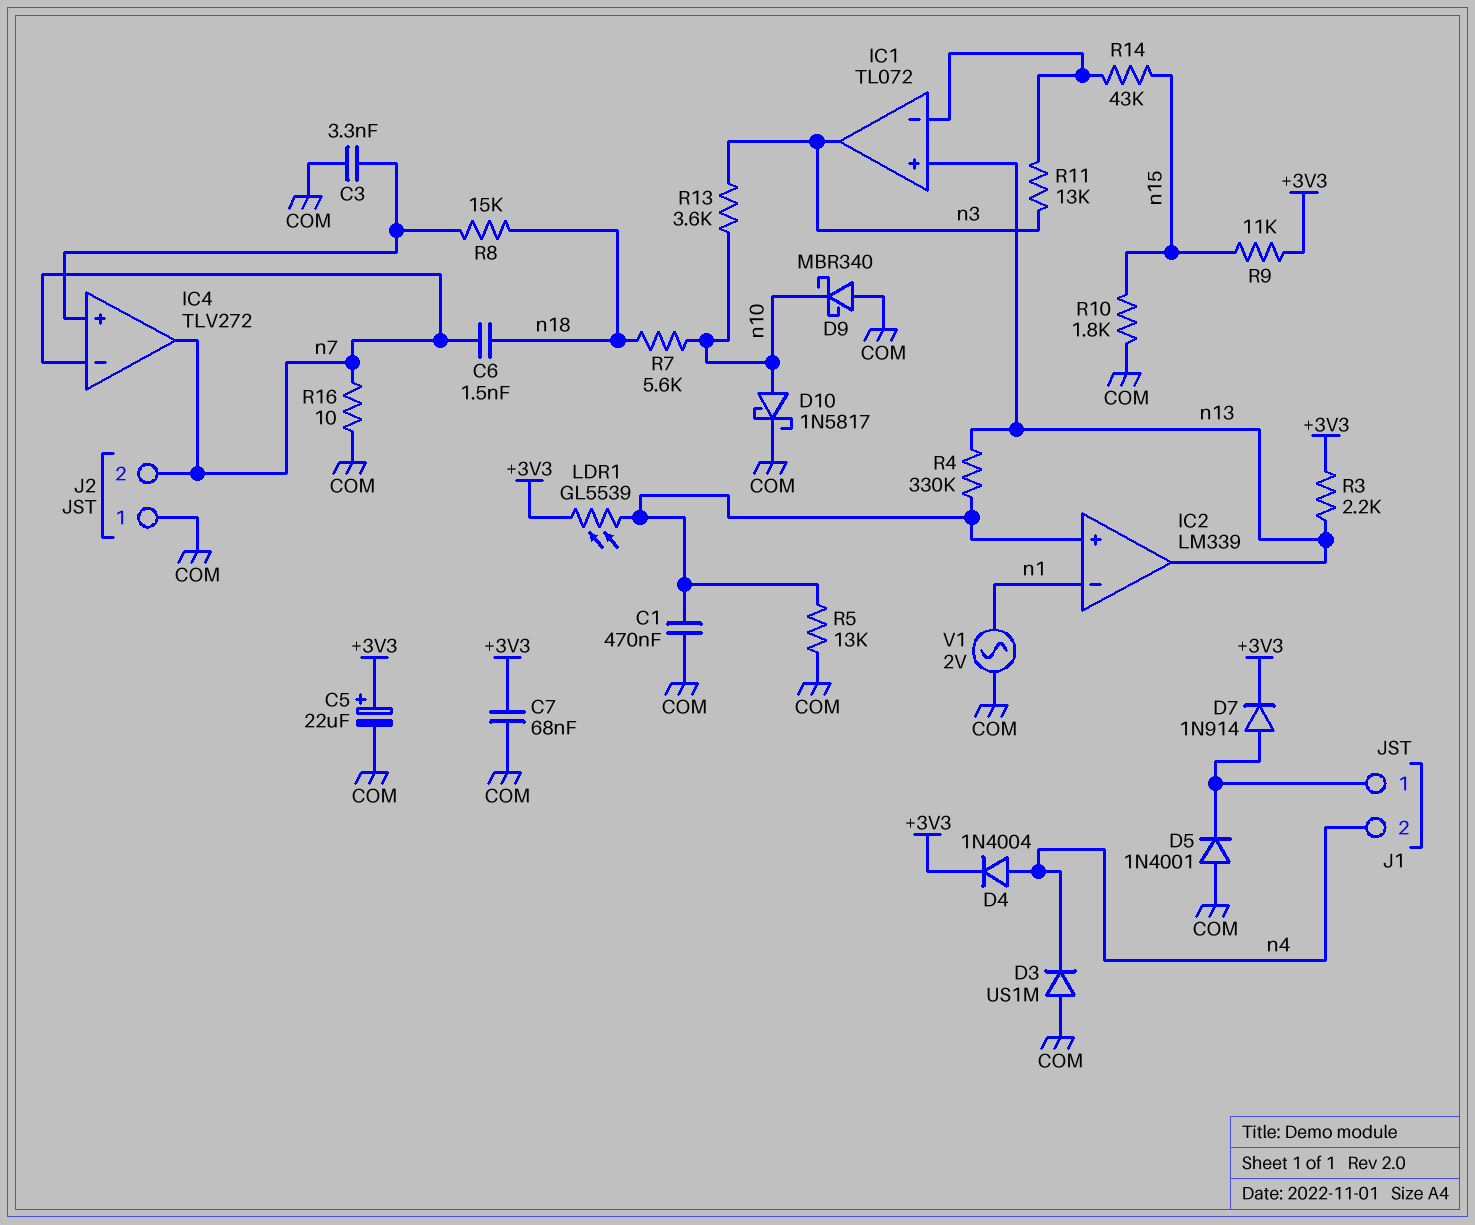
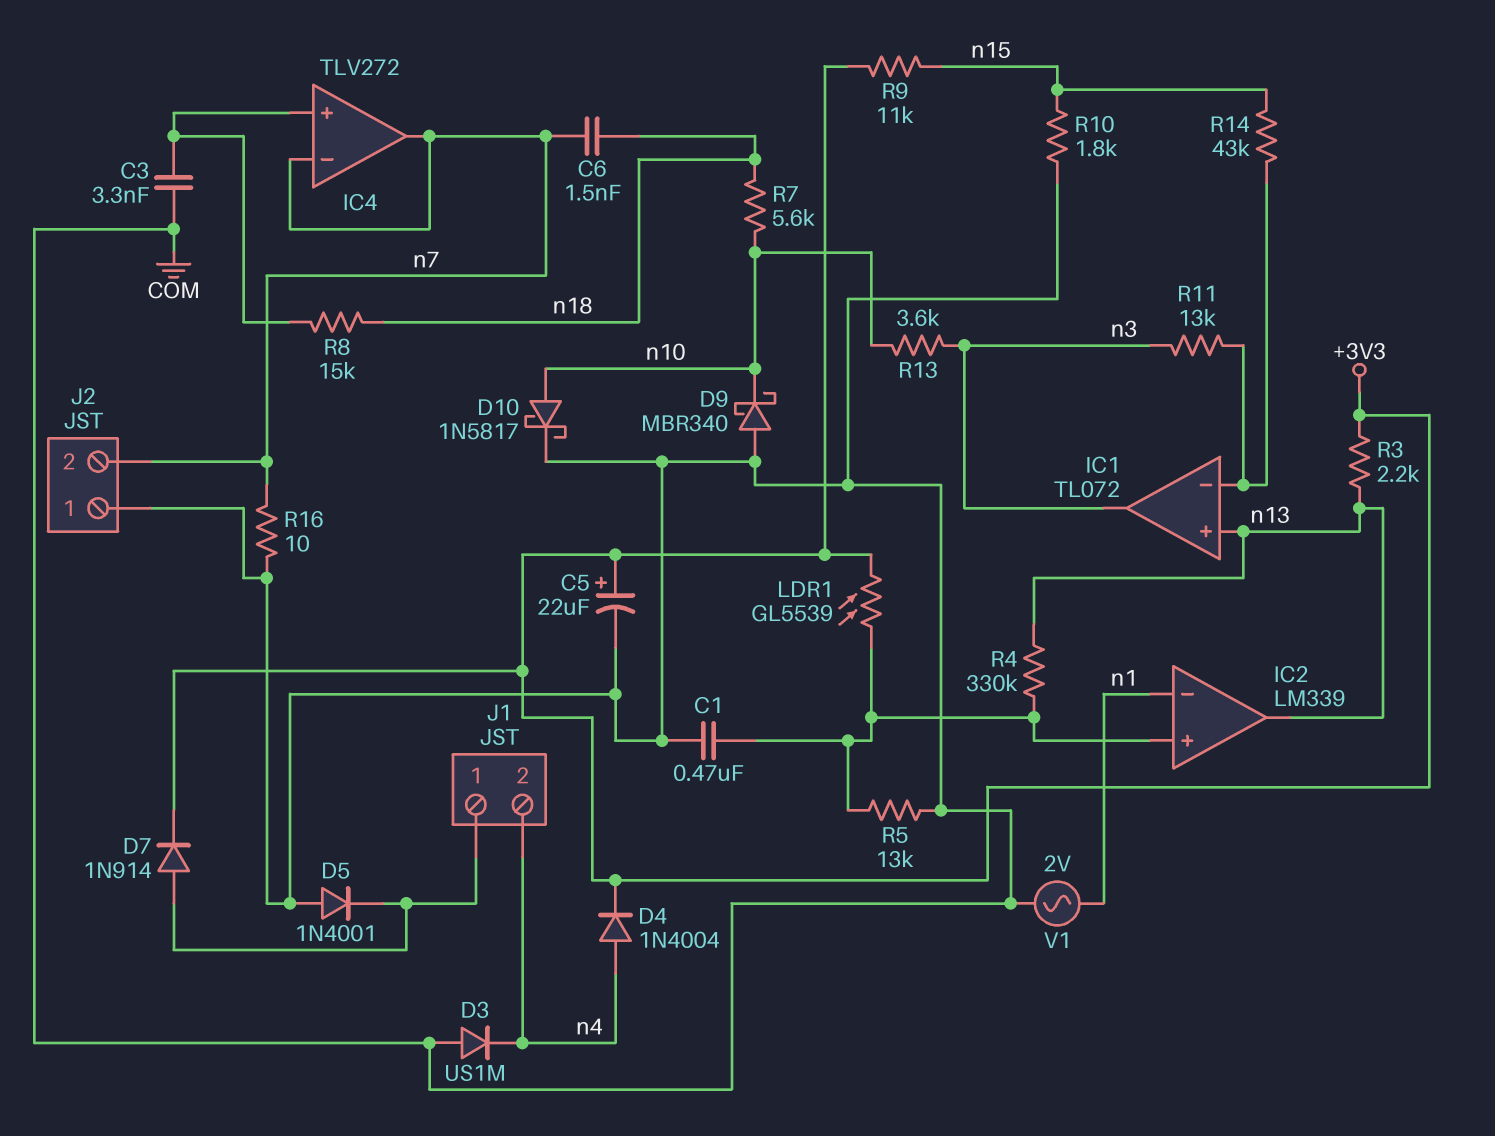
C7: 68nF (+3V3, COM) -> none

